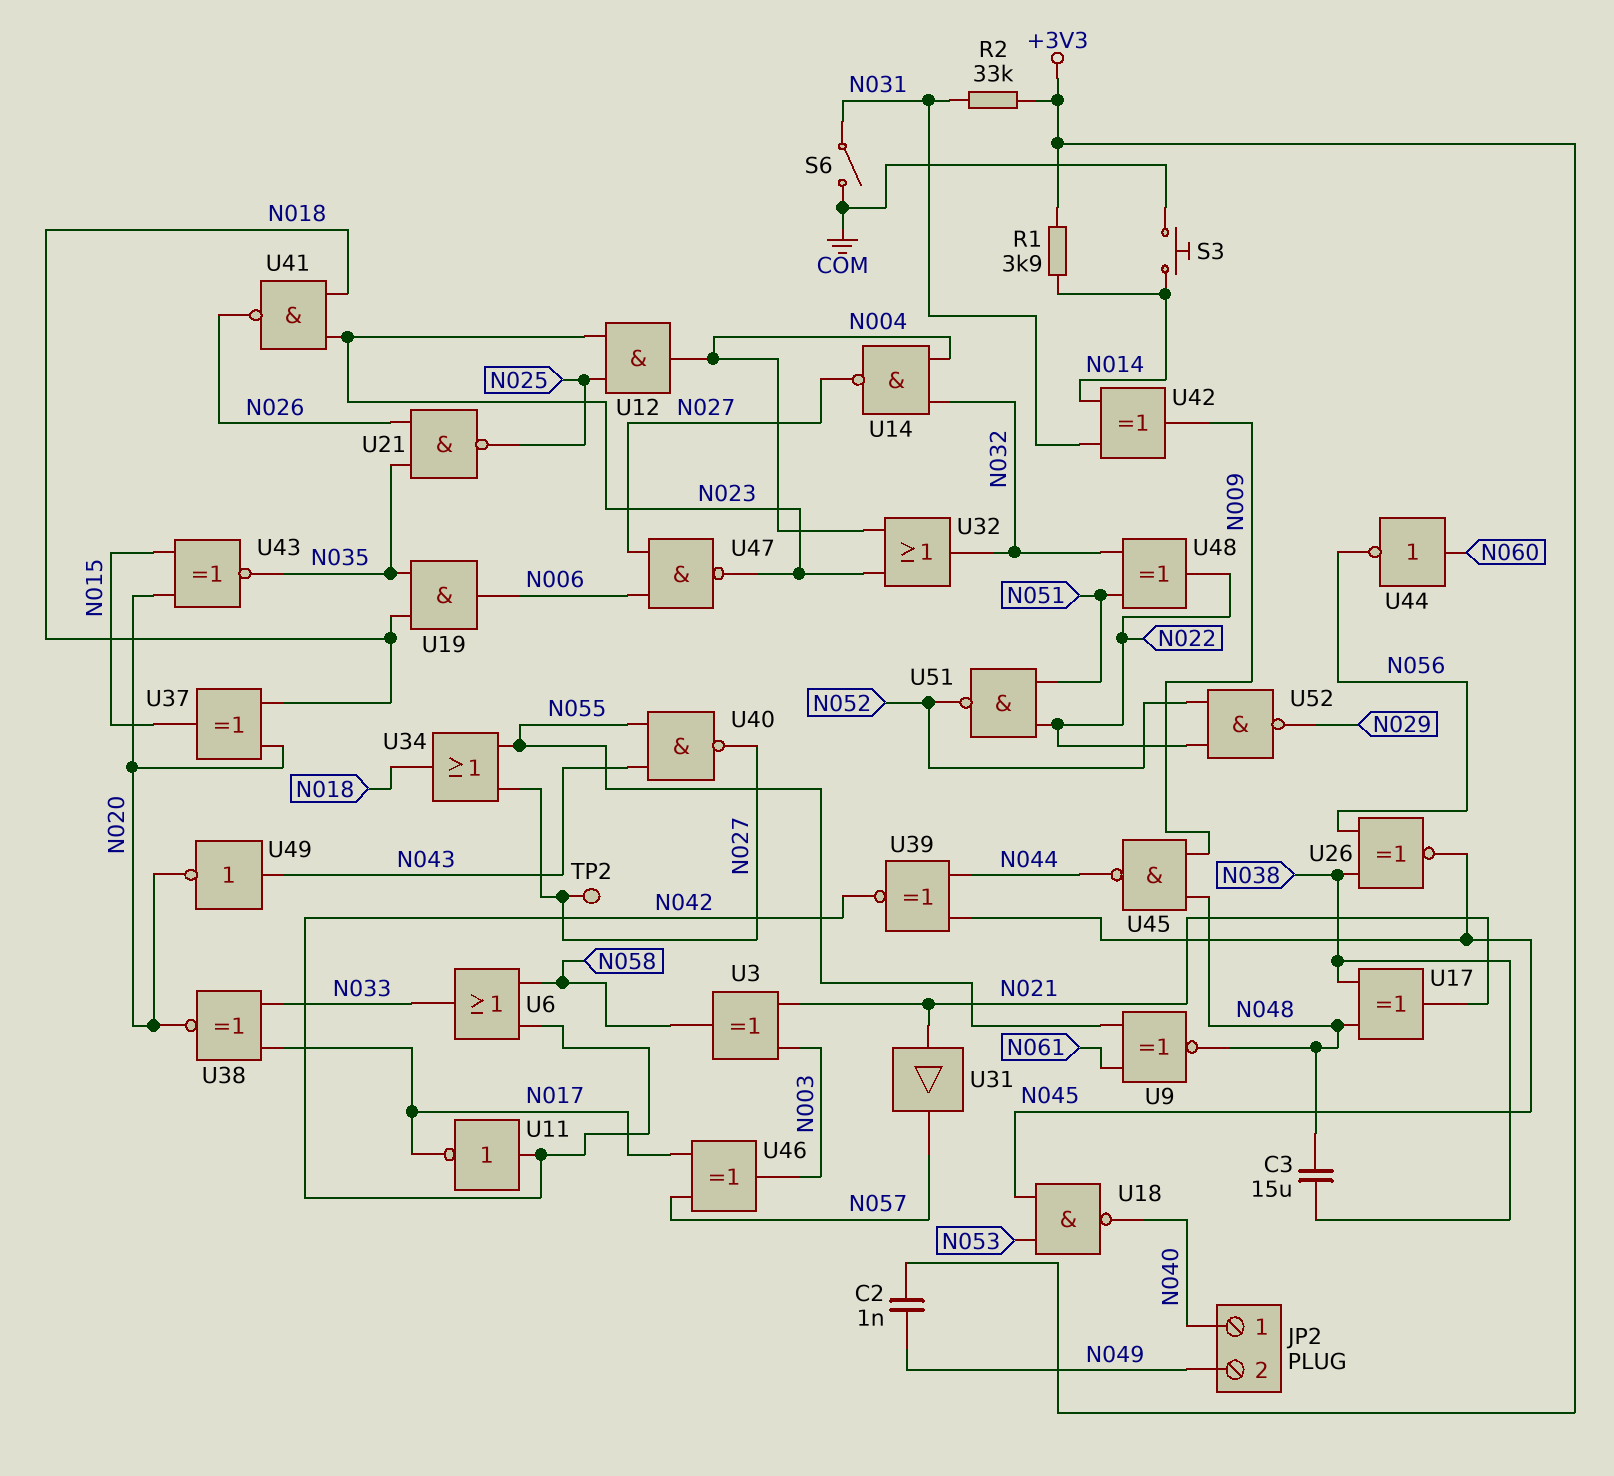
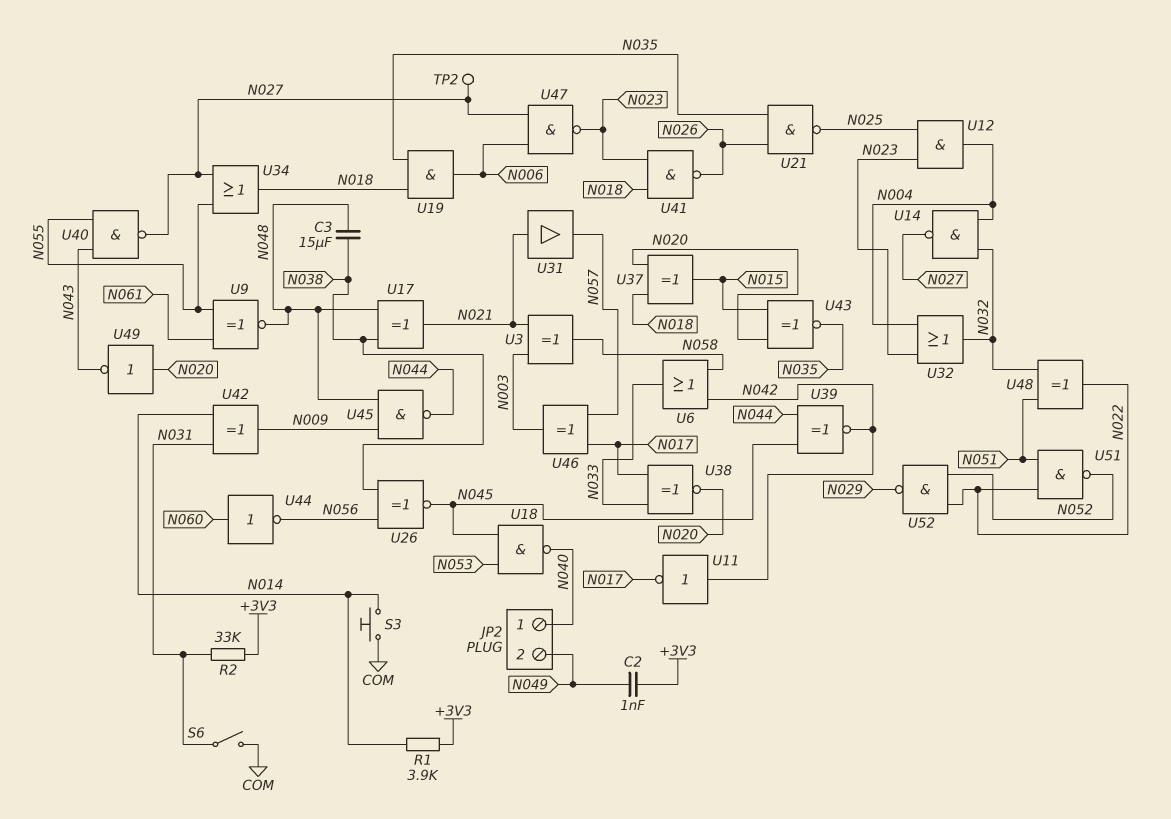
U49: NOT (in N043, out N020) -> NOT (in N020, out N043)

